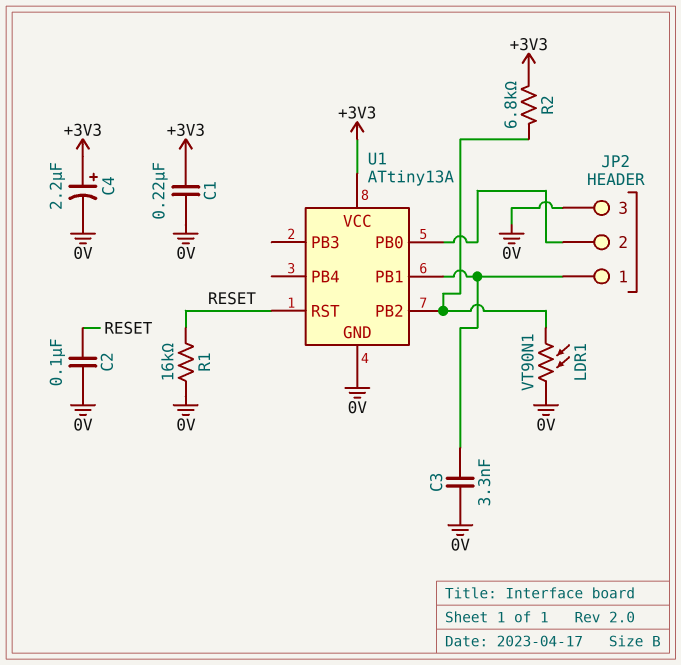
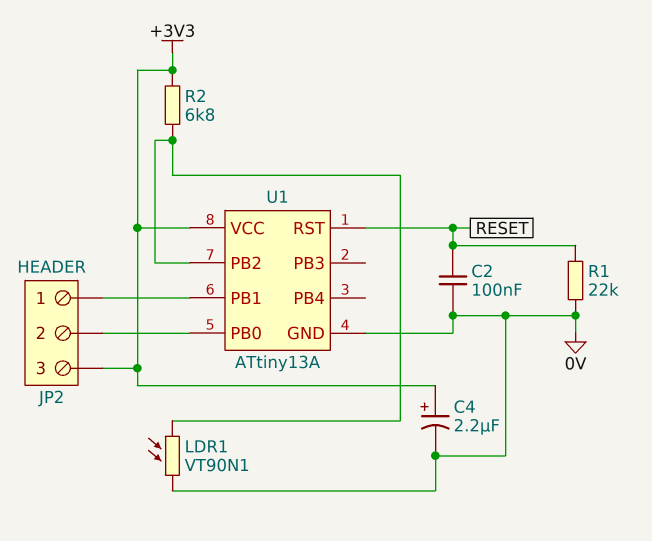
C1: 220nF (+3V3, 0V) -> none
C3: 3.3nF (0V, JP2/1) -> none
JP2 pin 3: 0V -> +3V3
R1: 16k (0V, RESET) -> 22k (0V, RESET)

